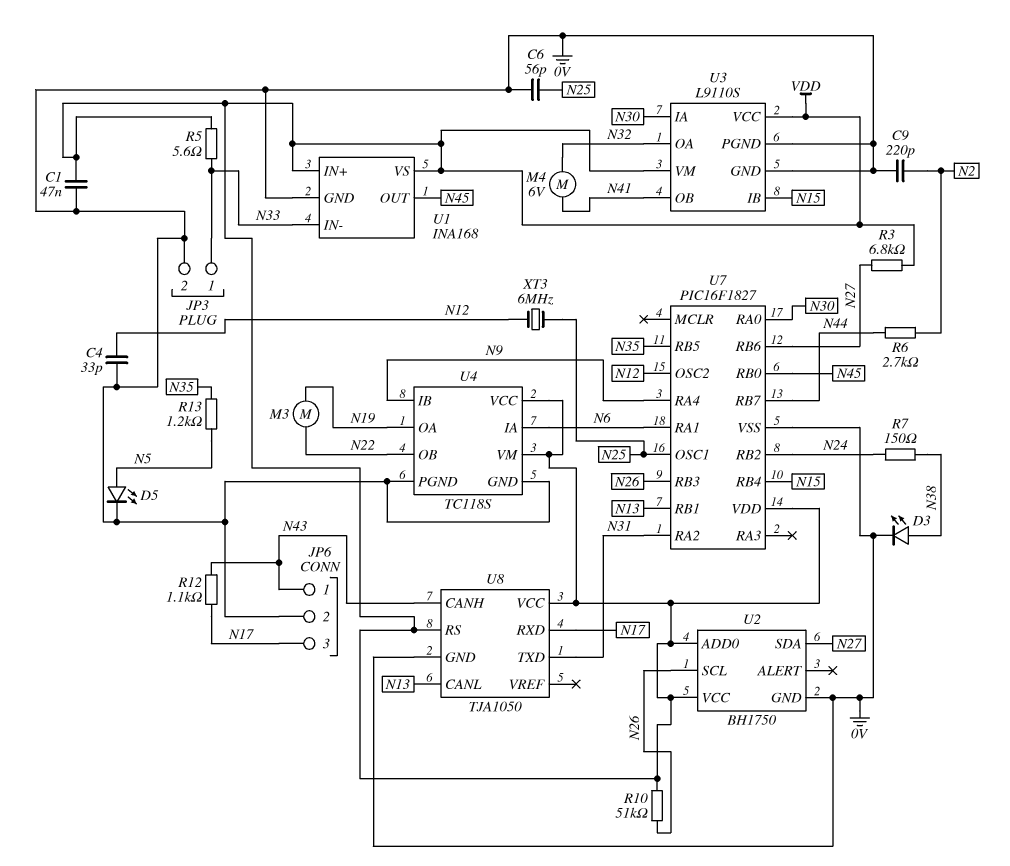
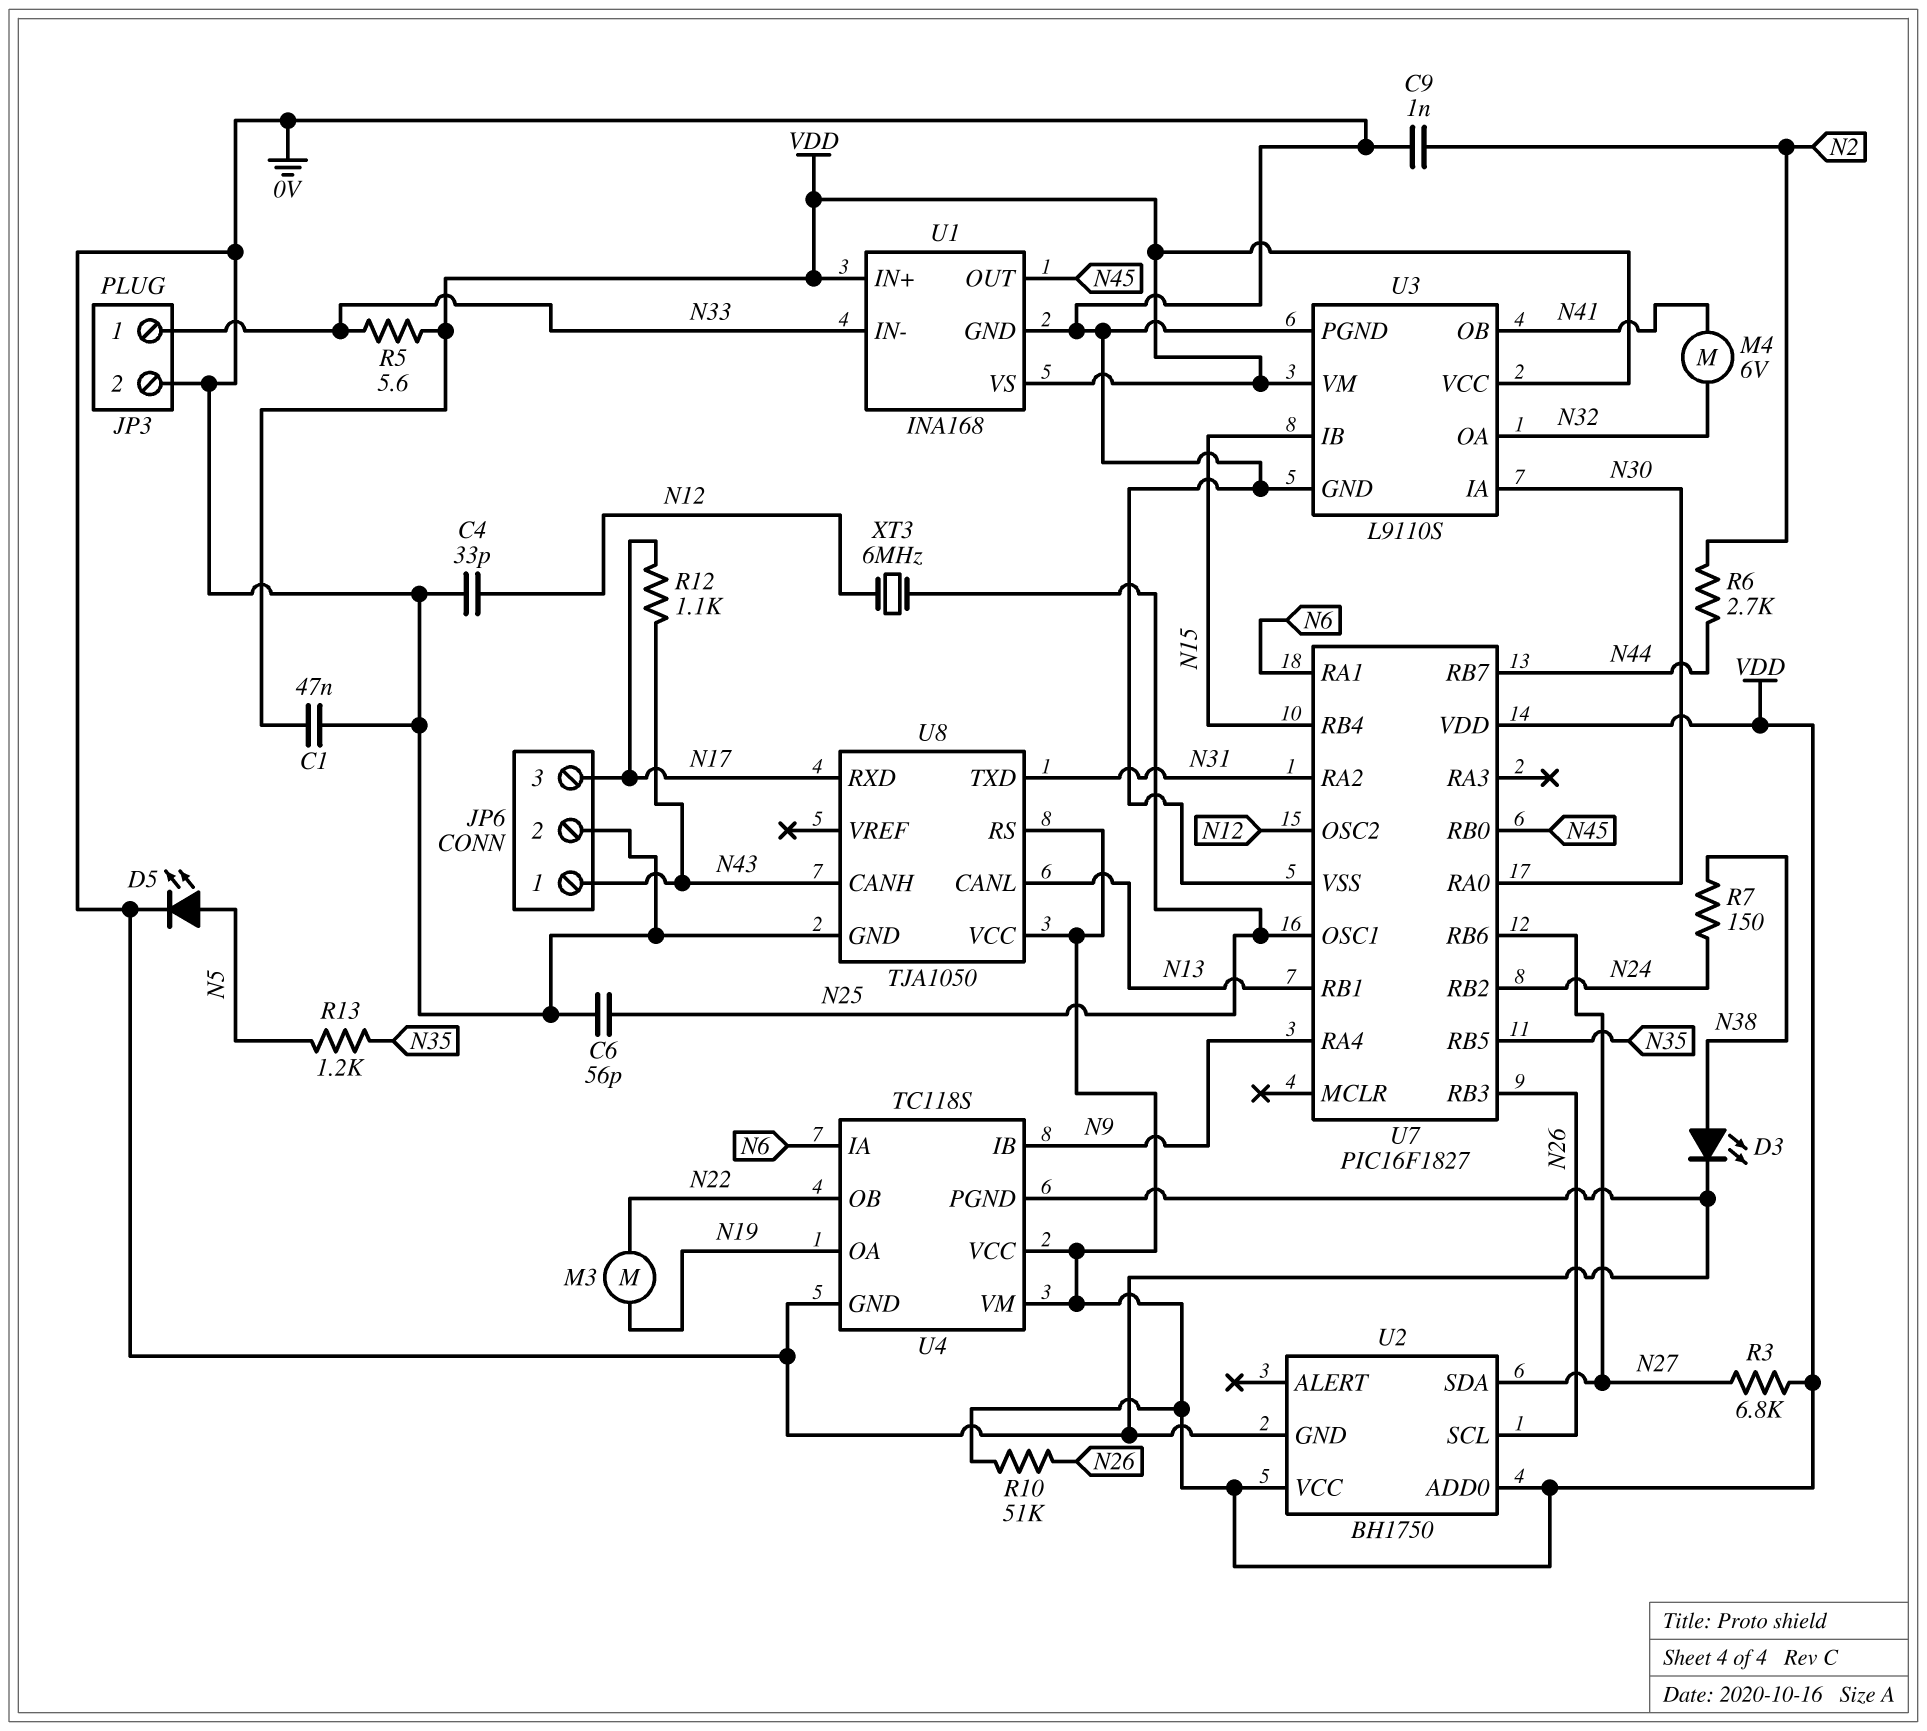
C9: 220pF (0V, N2) -> 1nF (0V, N2)

